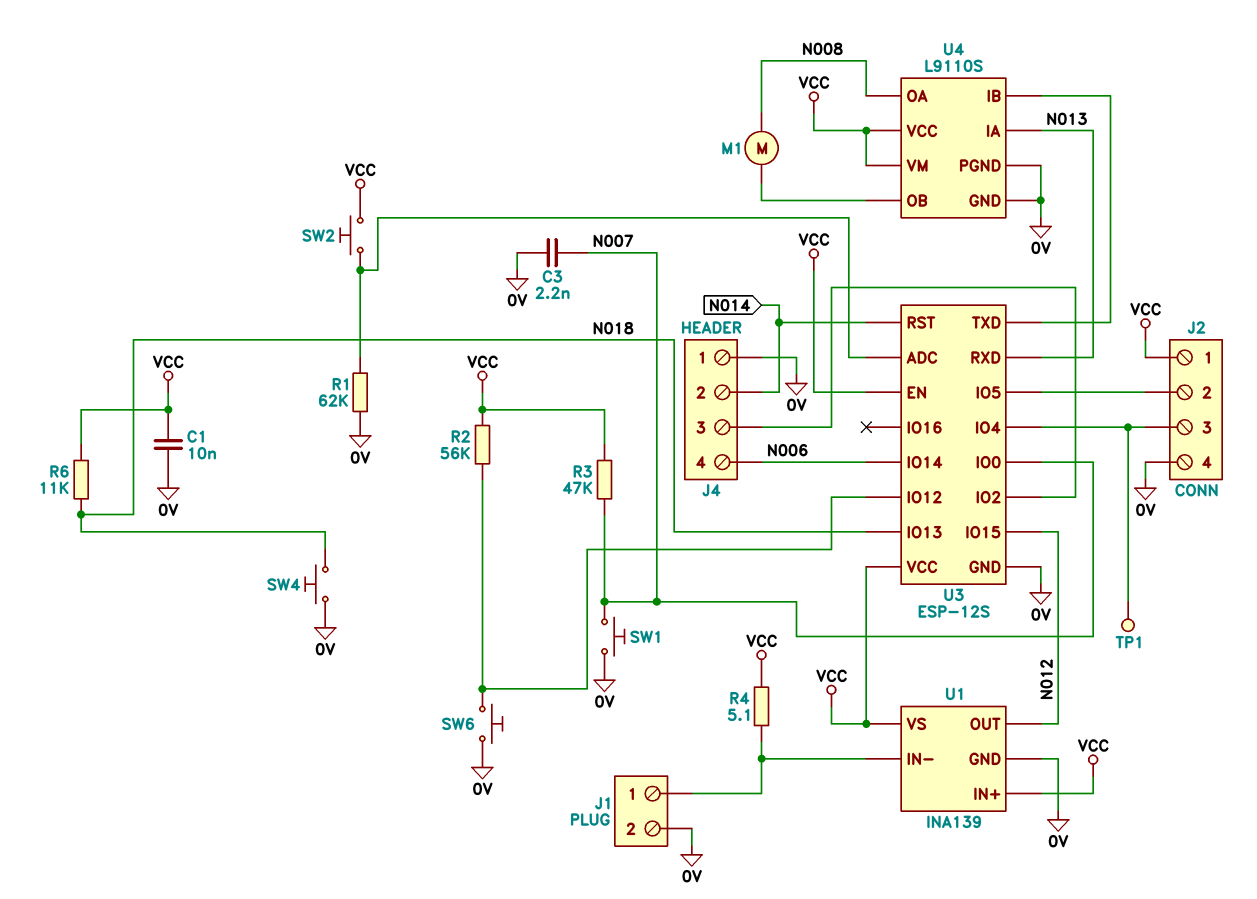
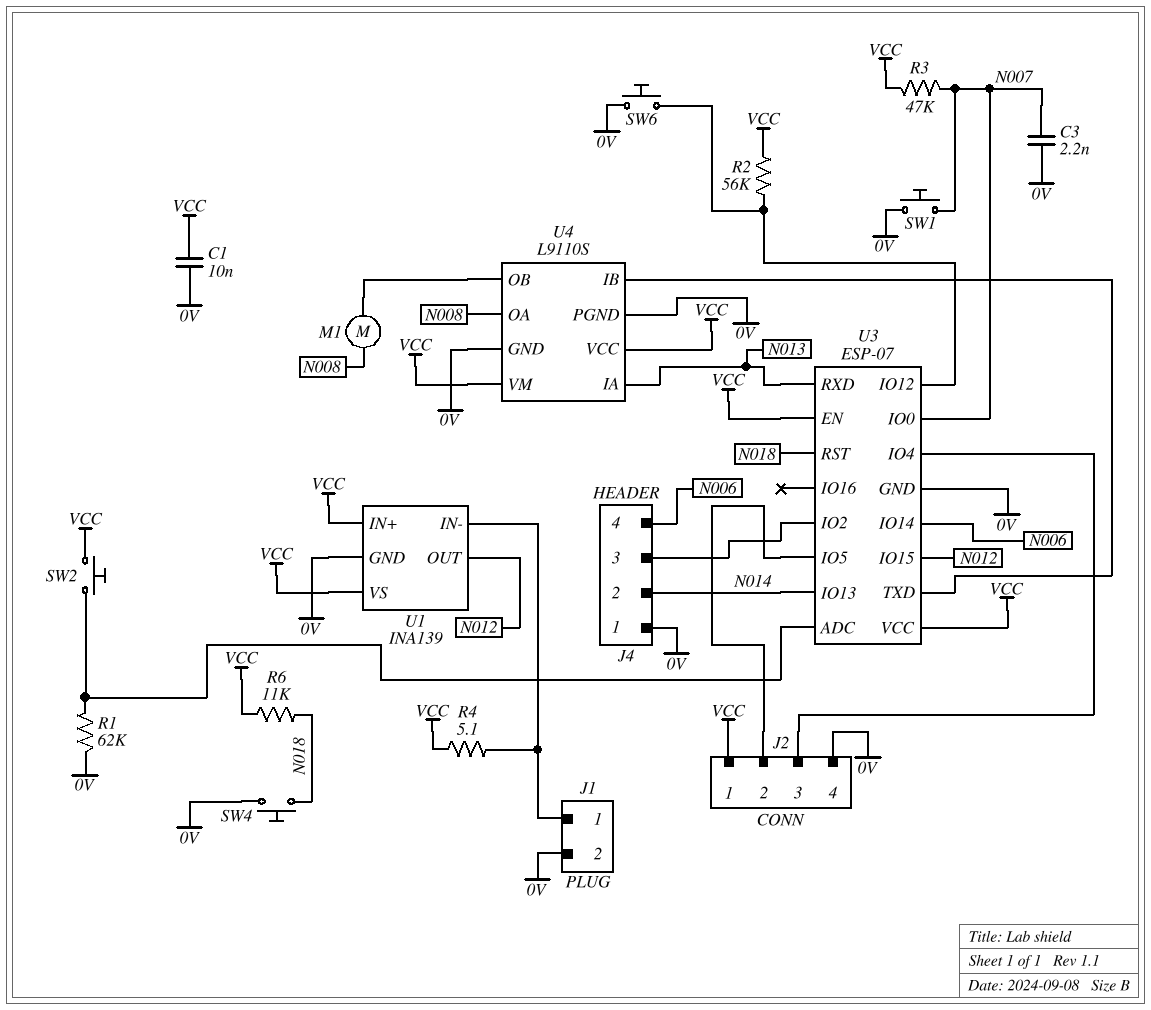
TP1: test point (J2/3) -> none
U3: ESP-12S -> ESP-07
U3 pin IO13: N018 -> N014
U3 pin RST: N014 -> N018

